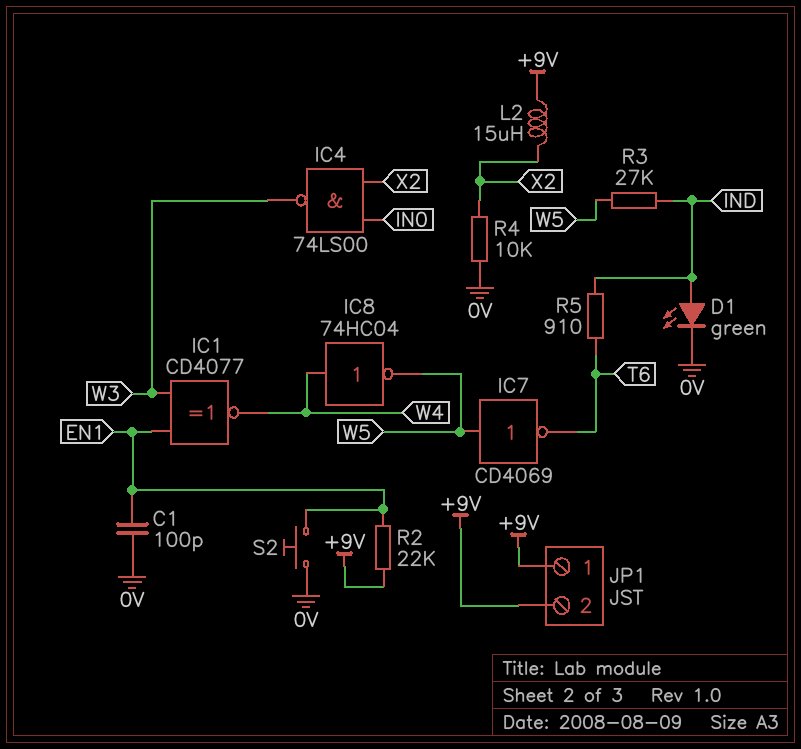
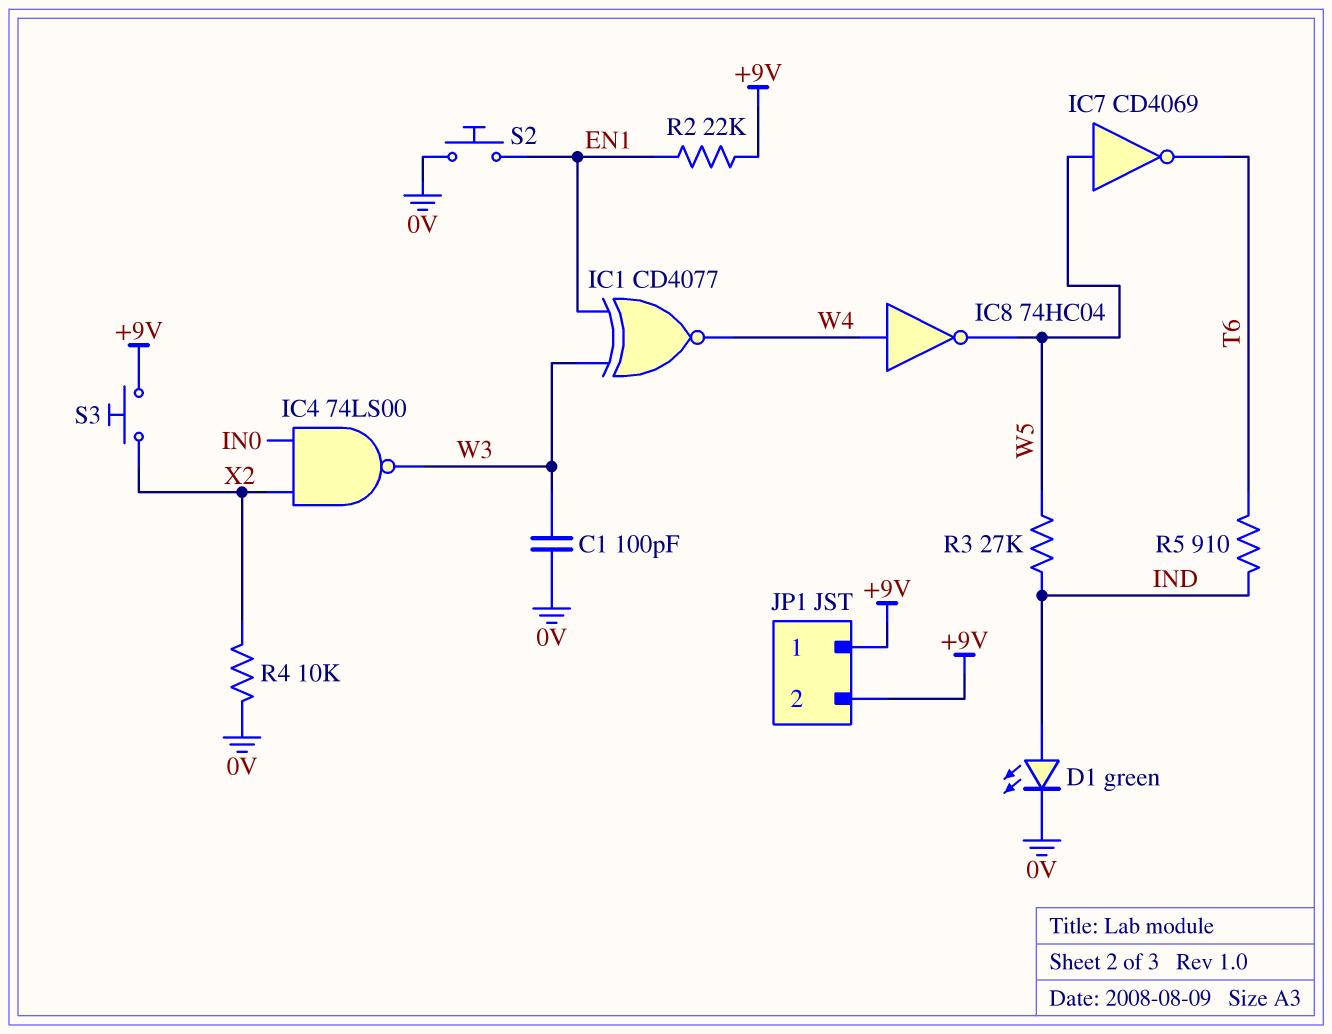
C1: 100pF (0V, EN1) -> 100pF (0V, W3)
L2: 15uH (+9V, X2) -> none
S3: none -> button (+9V, X2)

